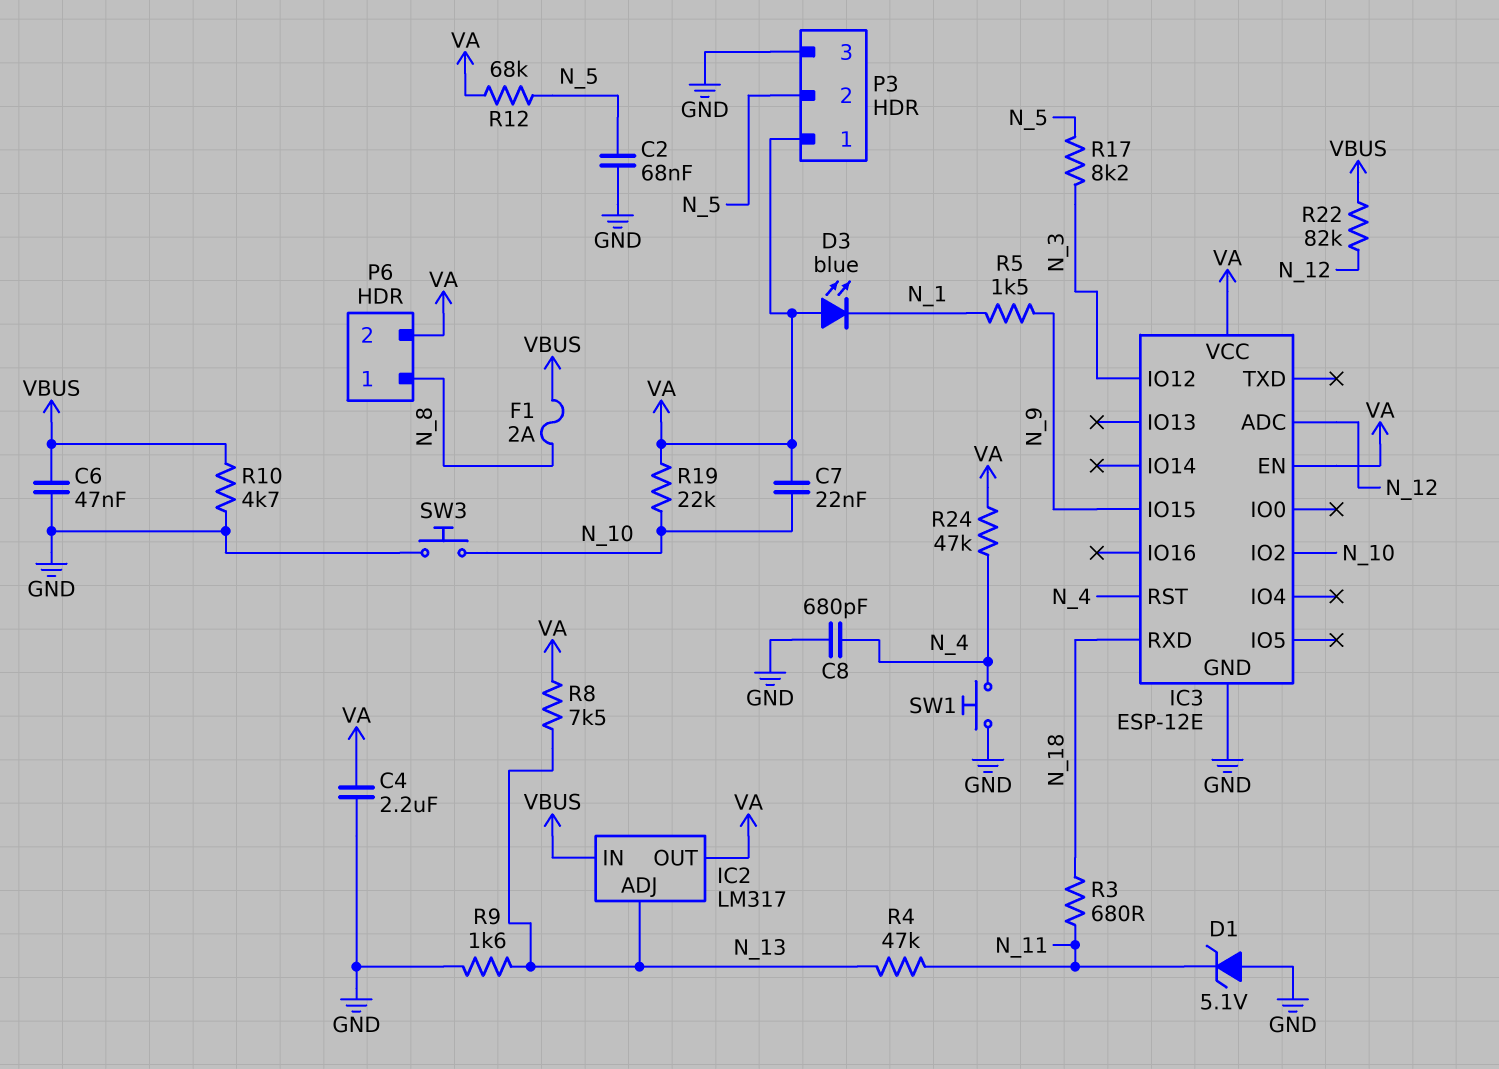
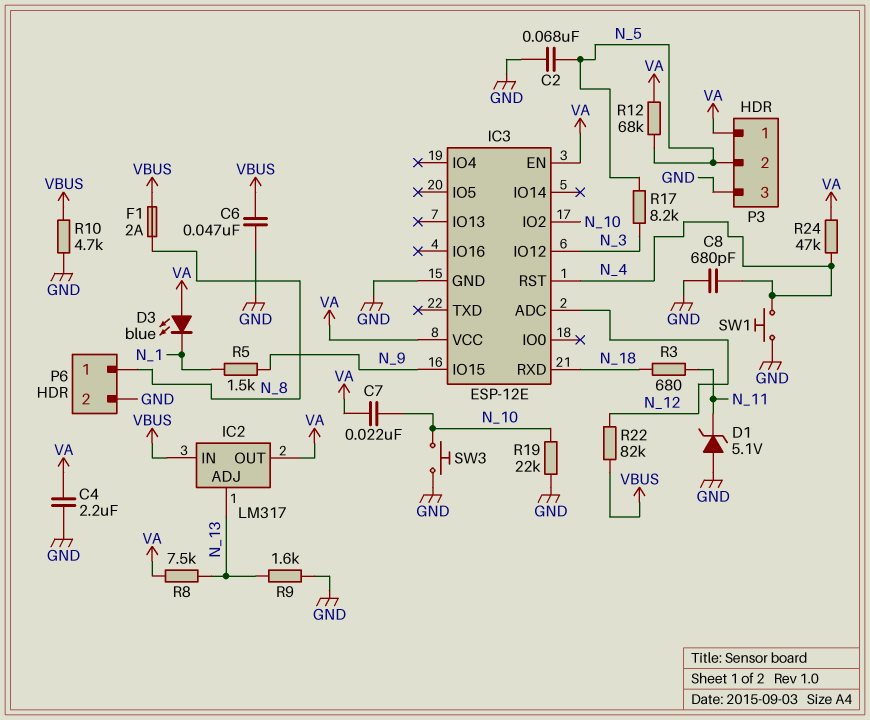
P6 pin 2: VA -> GND
R4: 47k (N_11, N_13) -> none
R19: 22k (N_10, VA) -> 22k (GND, N_10)

